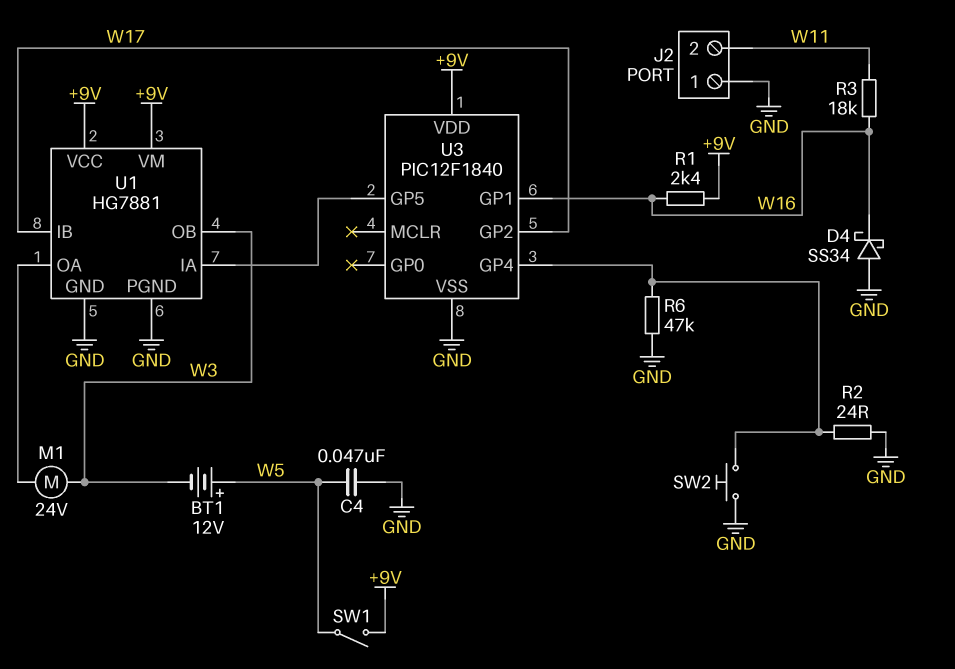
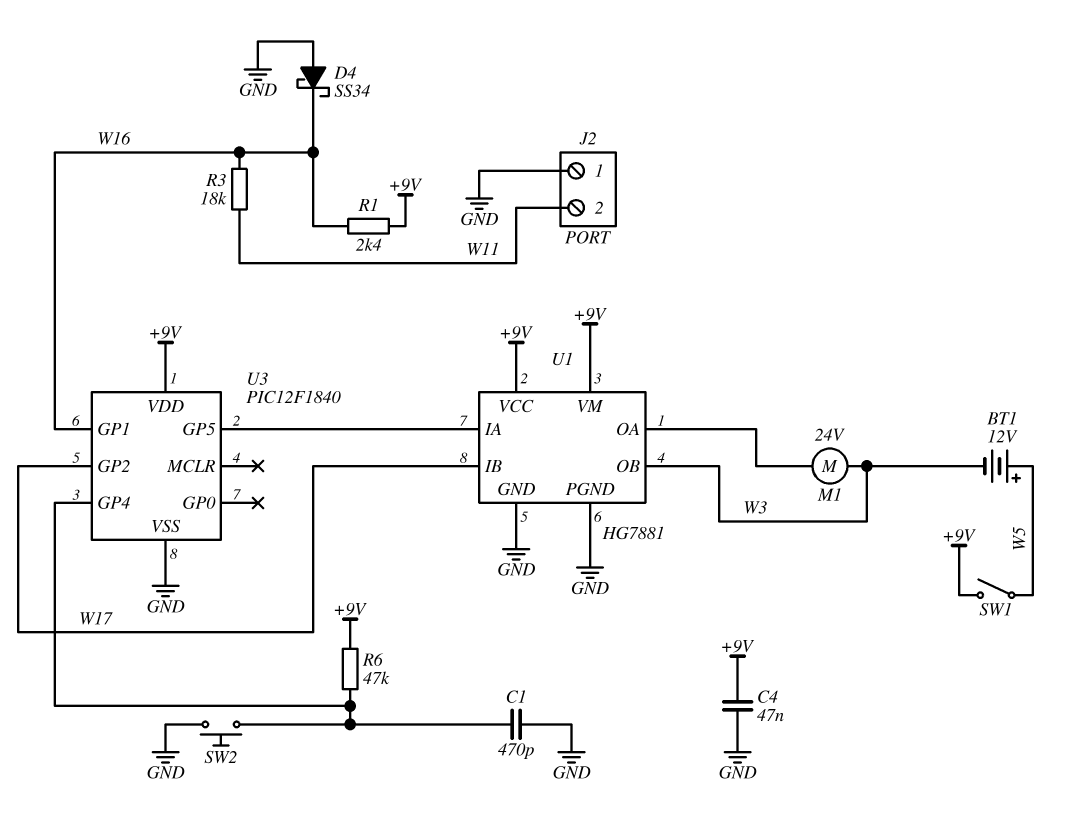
C1: none -> 470pF (GND, U3/GP4)
C4: 47nF (GND, W5) -> 47nF (+9V, GND)
R2: 24 (GND, U3/GP4) -> none
R6: 47k (GND, U3/GP4) -> 47k (+9V, U3/GP4)

